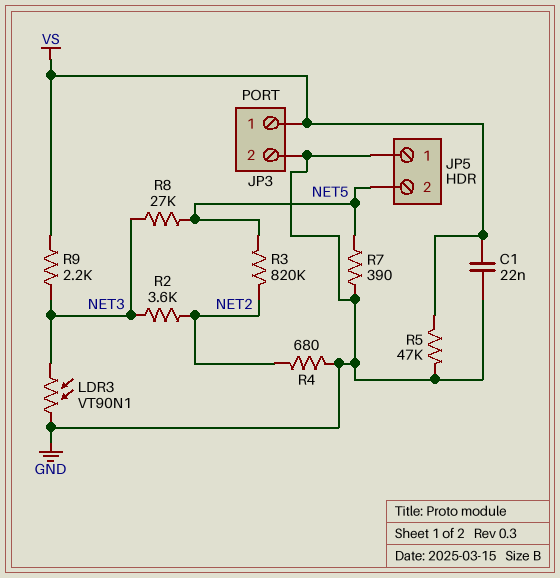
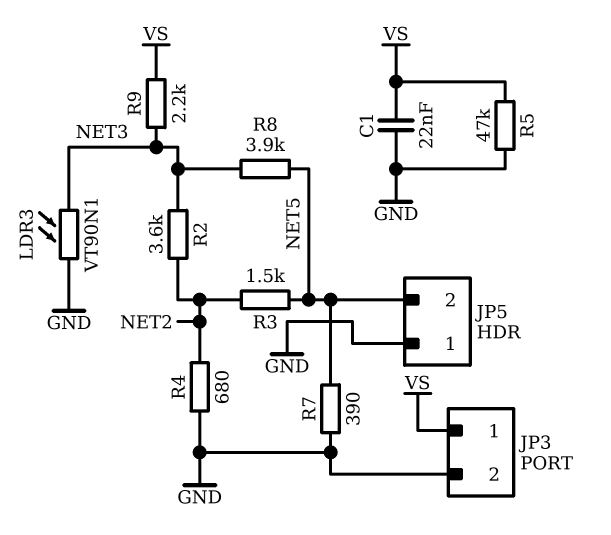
R3: 820k (NET2, NET5) -> 1.5k (NET2, NET5)
R8: 27k (NET3, NET5) -> 3.9k (NET3, NET5)

